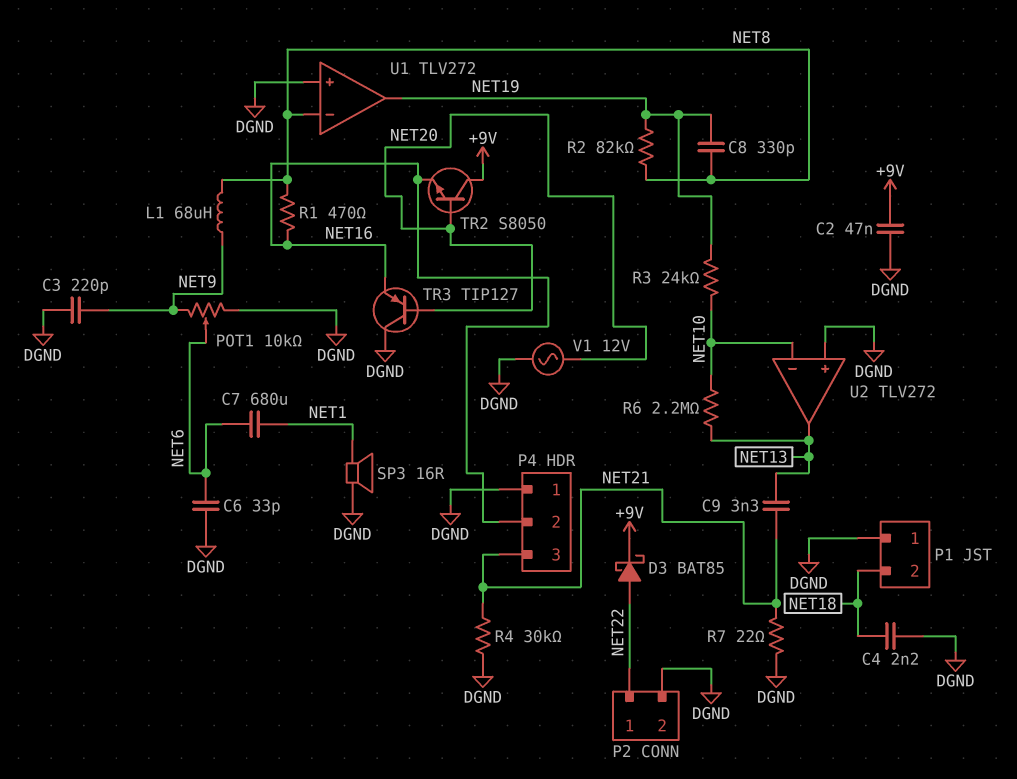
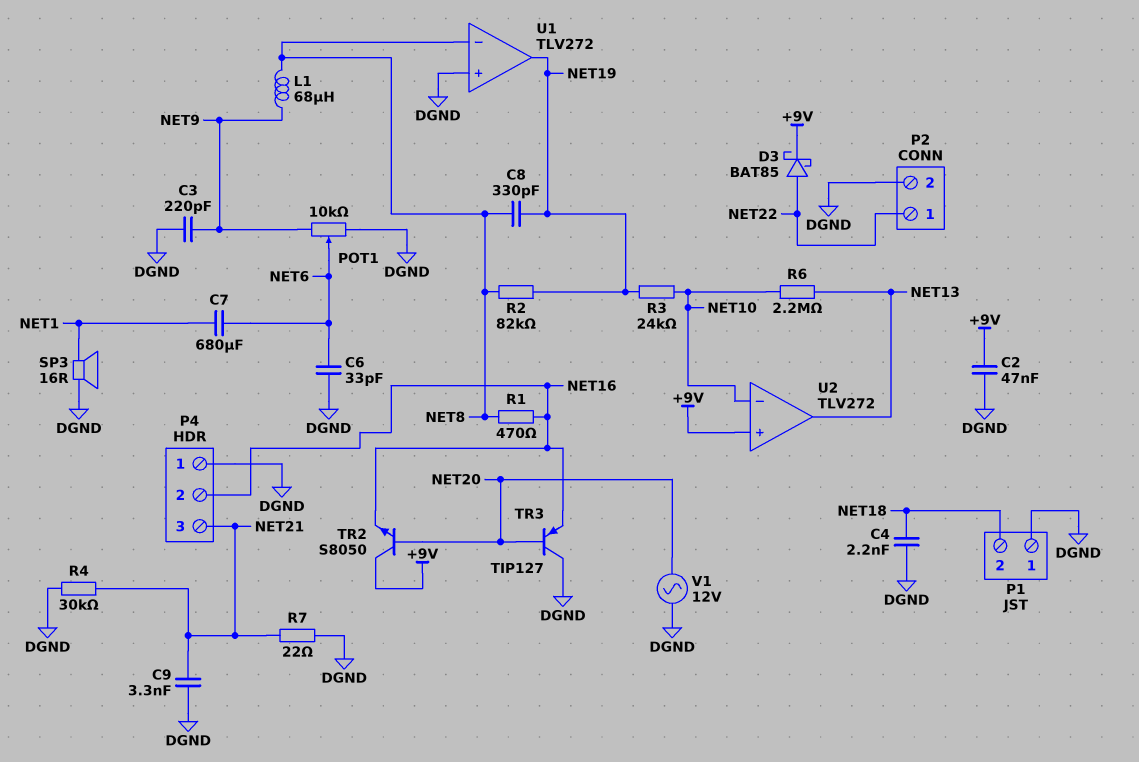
C9: 3.3nF (NET13, NET21) -> 3.3nF (DGND, NET21)
U2 pin in+: DGND -> +9V

